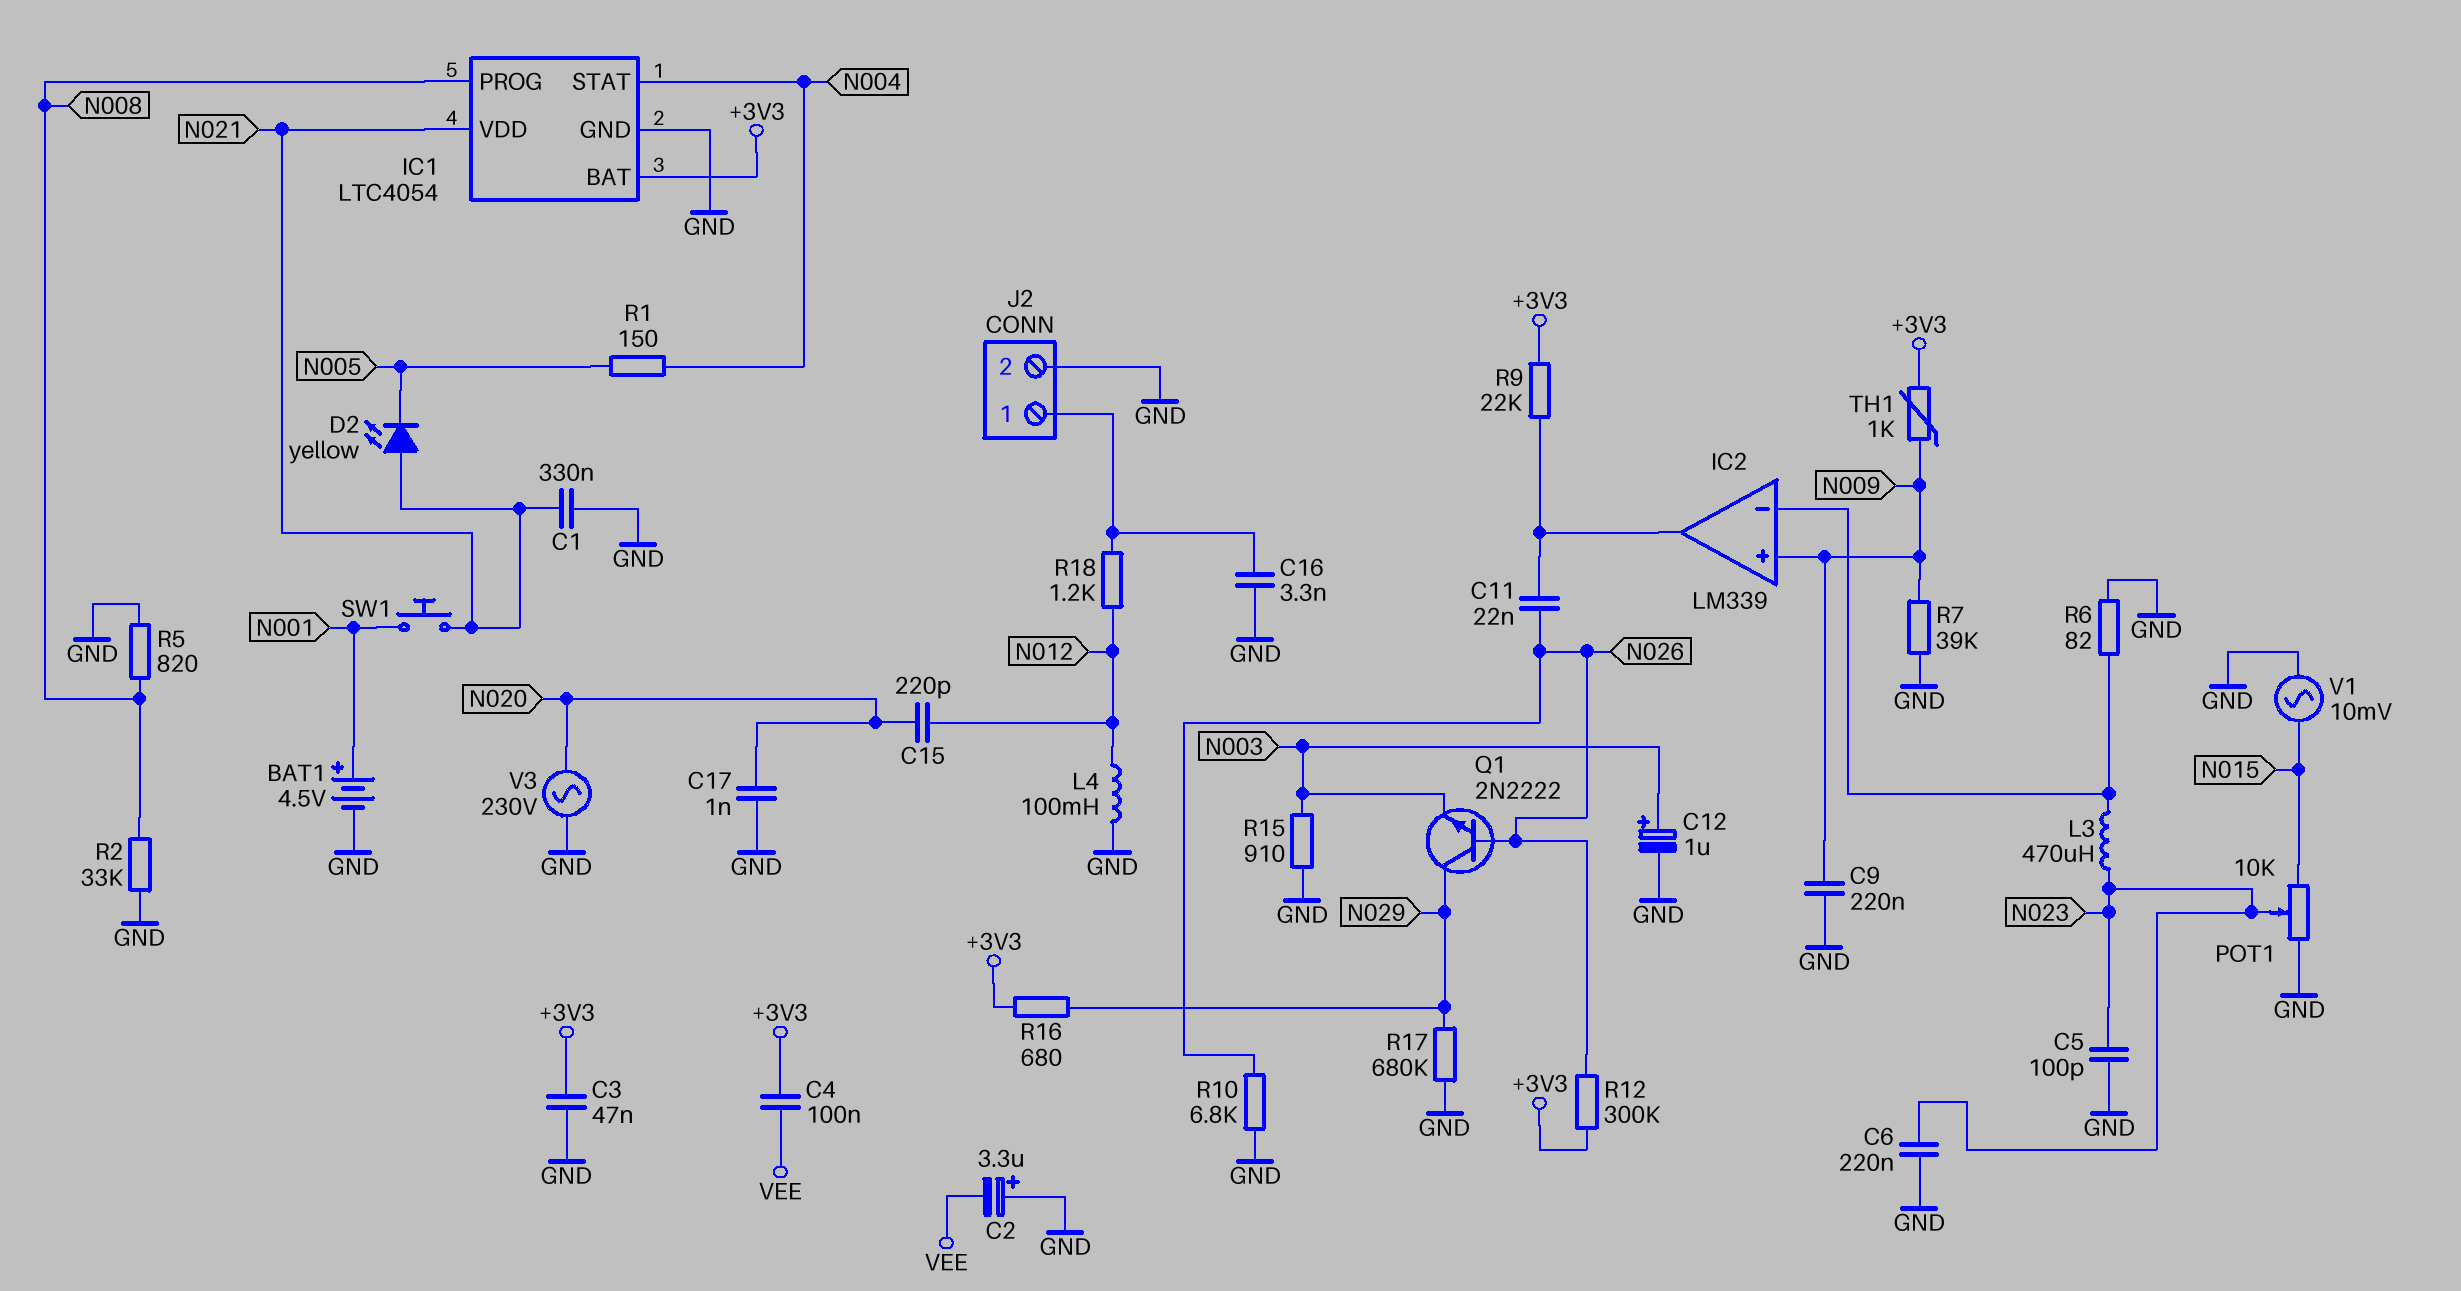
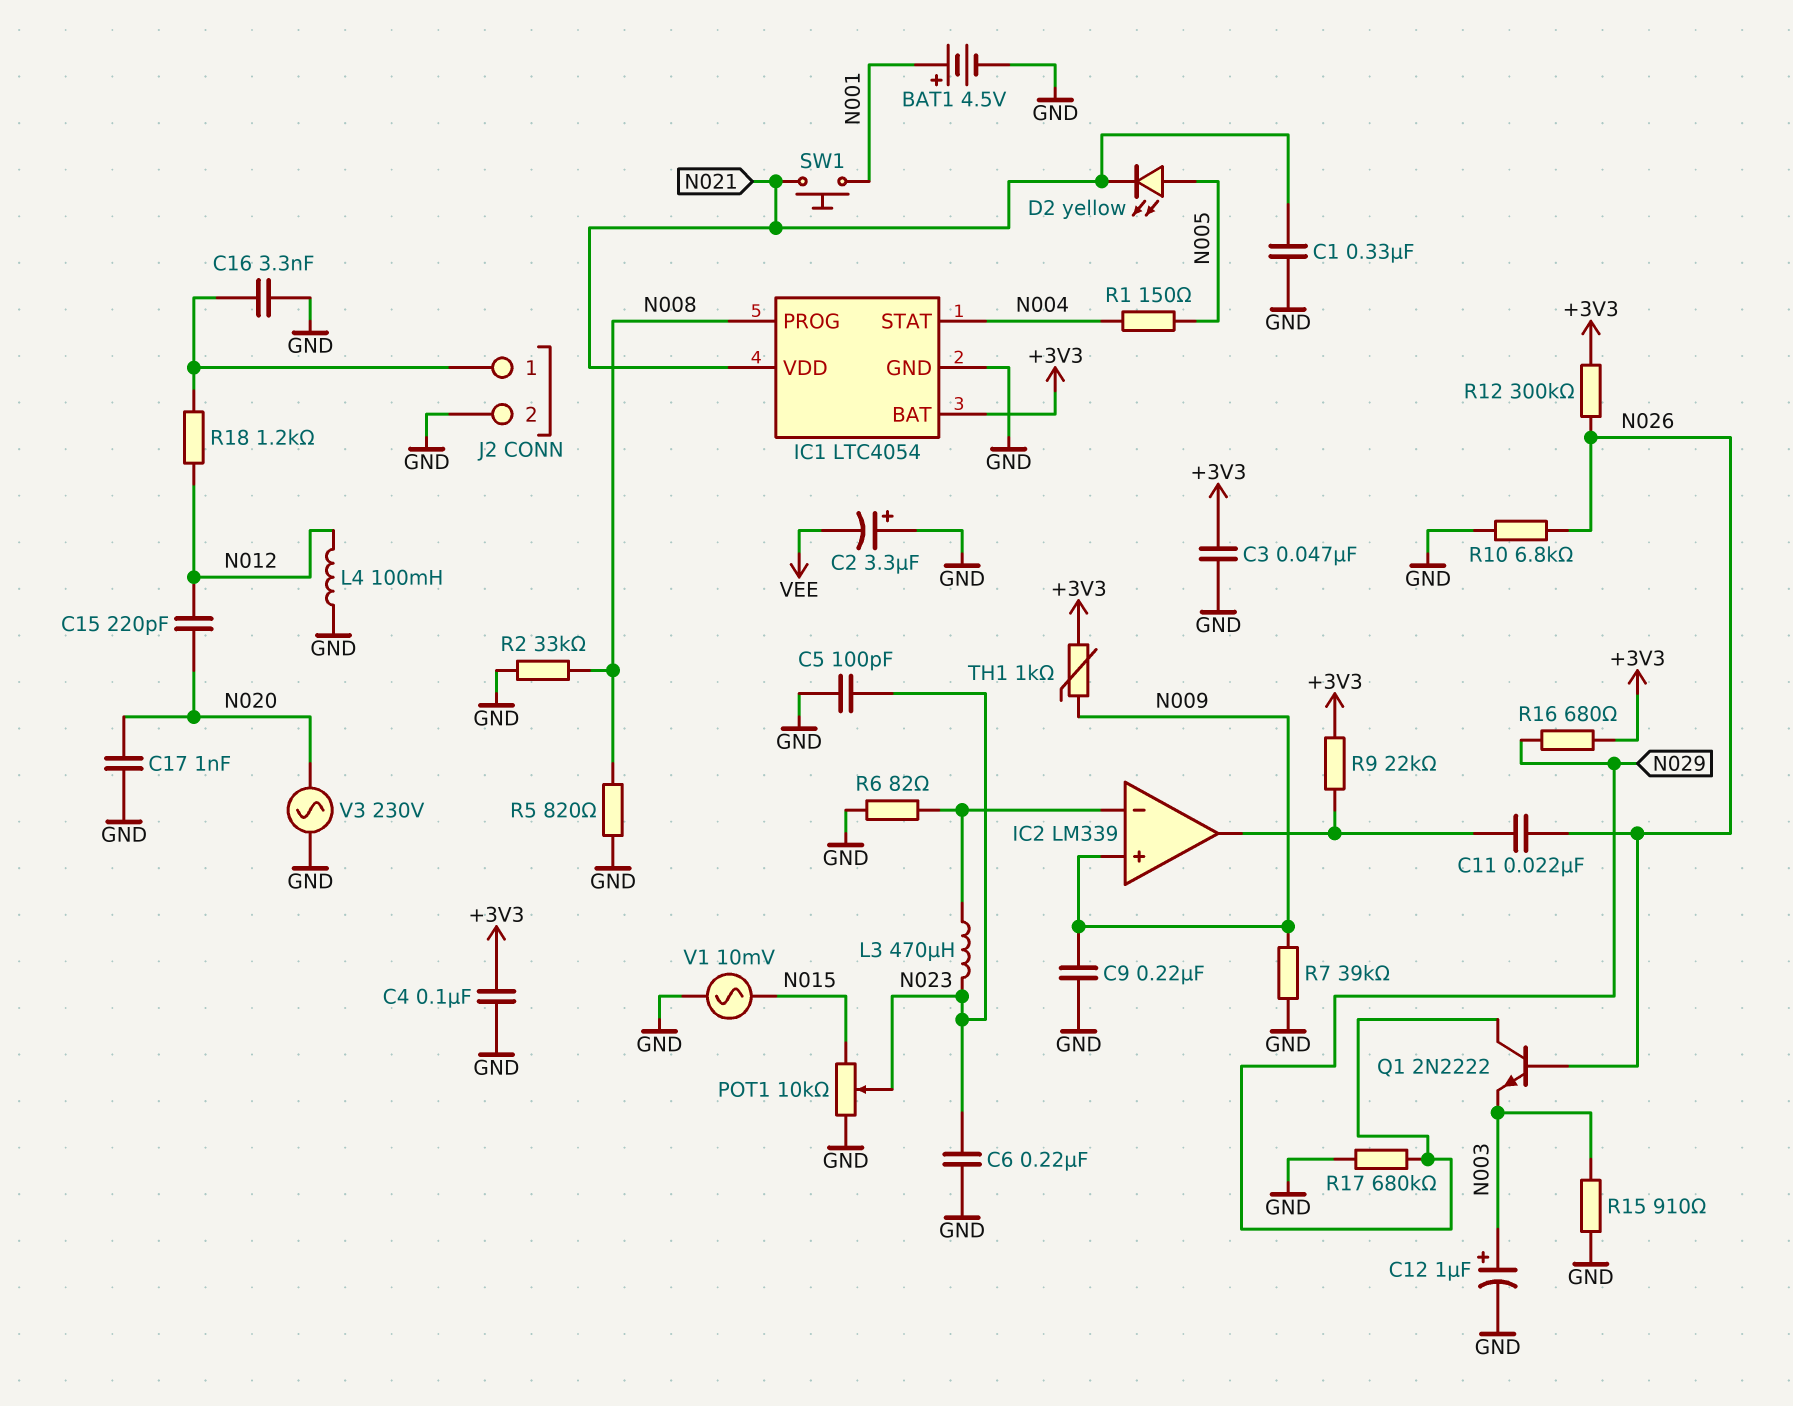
C4: 100nF (+3V3, VEE) -> 100nF (+3V3, GND)
D2: LED yellow (A N021, K N005) -> LED yellow (A N005, K N021)

